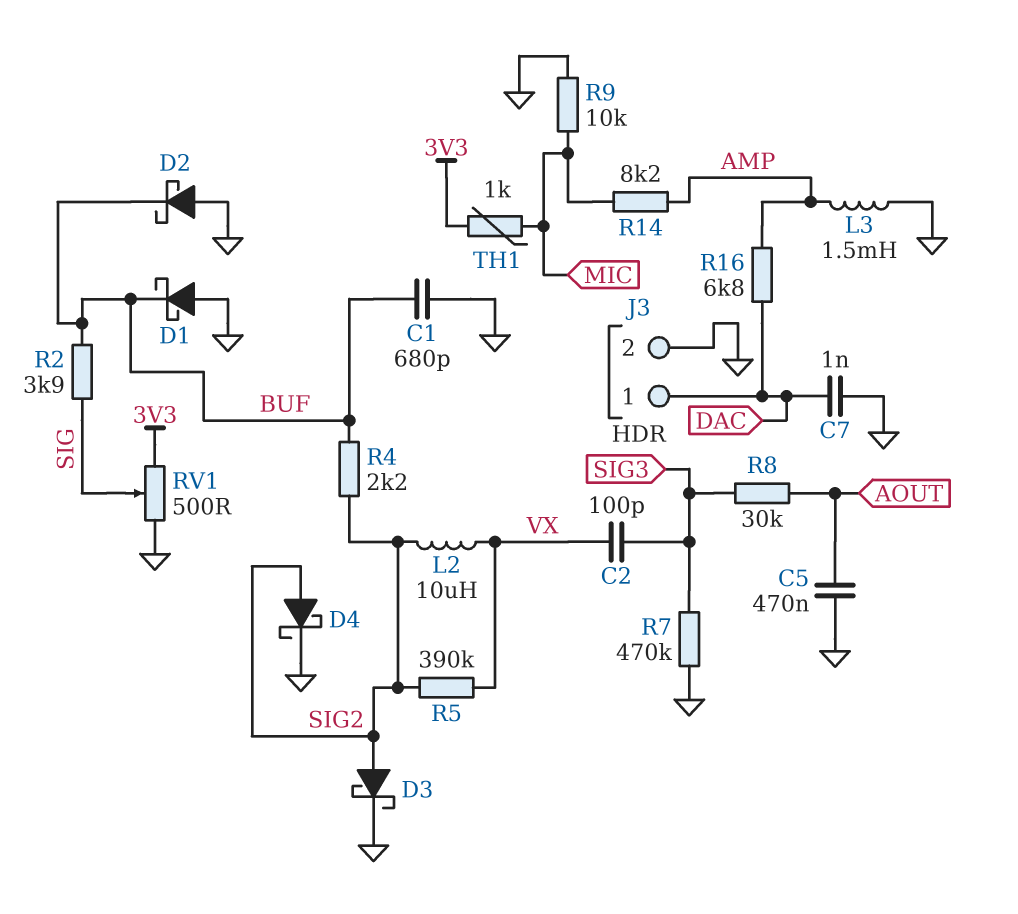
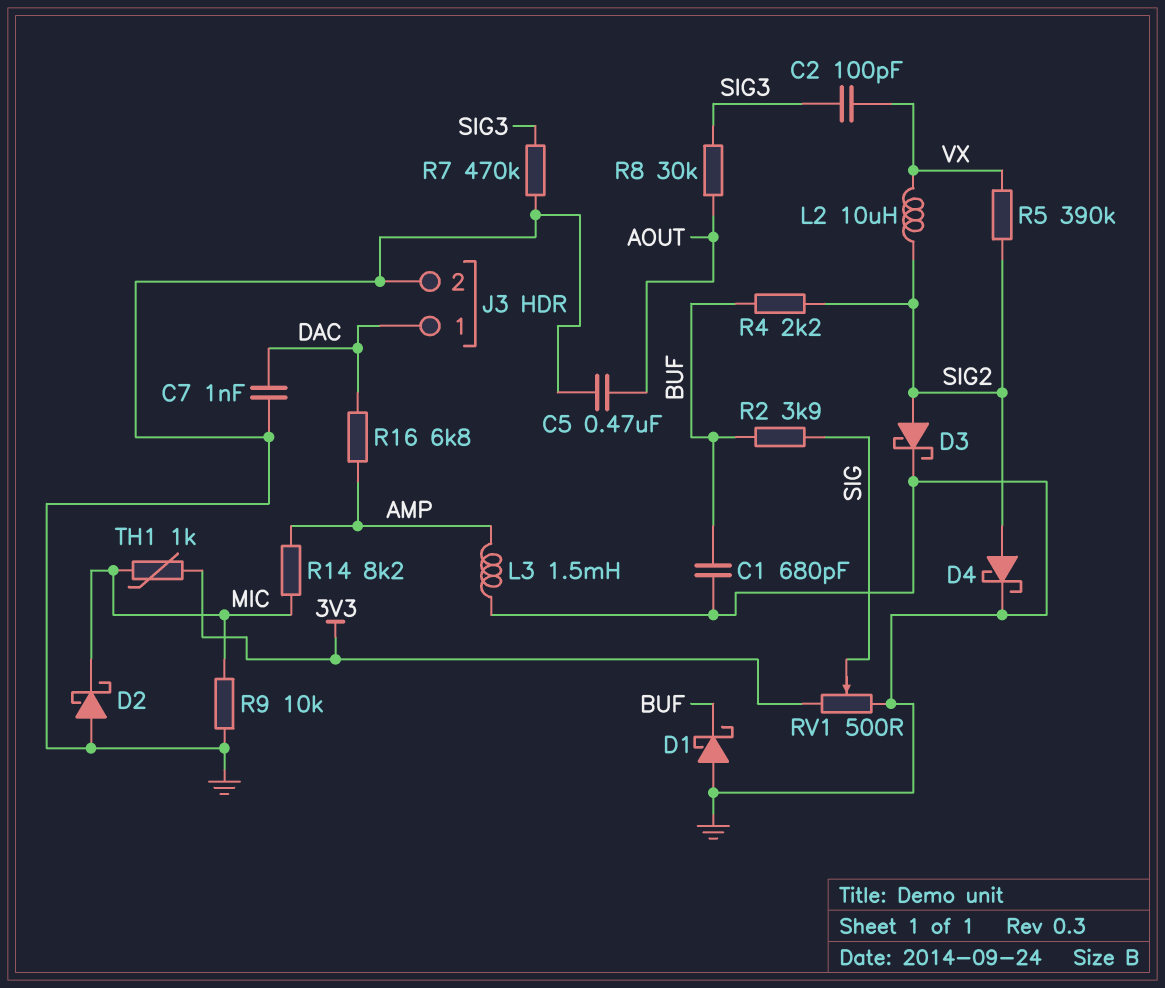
D2: schottky (A GND, K BUF) -> schottky (A GND, K MIC)

